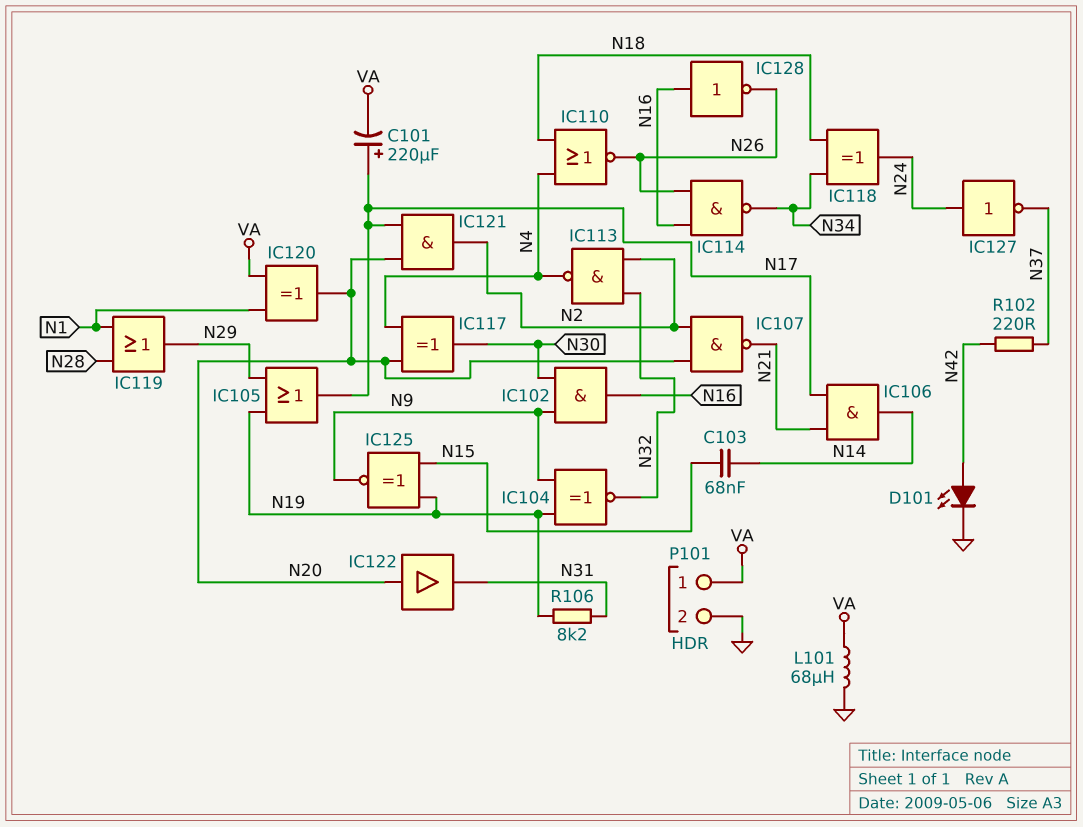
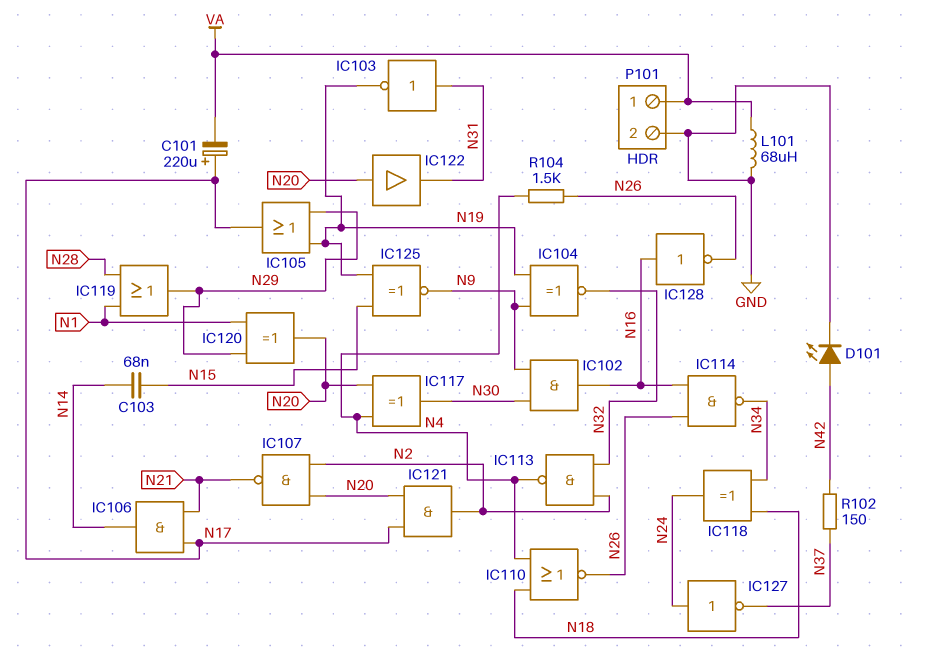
IC103: none -> NOT (in N31, out N19)
IC120: XOR (in N1, in VA, out N20) -> XOR (in N1, in N29, out N20)
R102: 220 (N37, N42) -> 150 (N37, N42)
R104: none -> 1.5k (N4, N26)
R106: 8.2k (N19, N31) -> none

